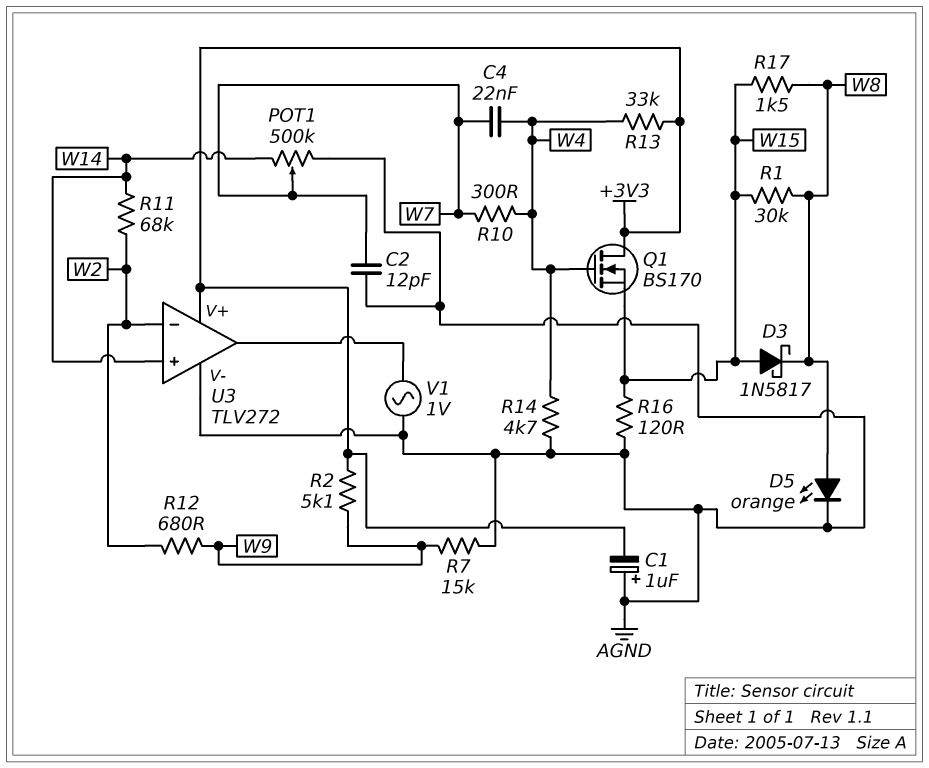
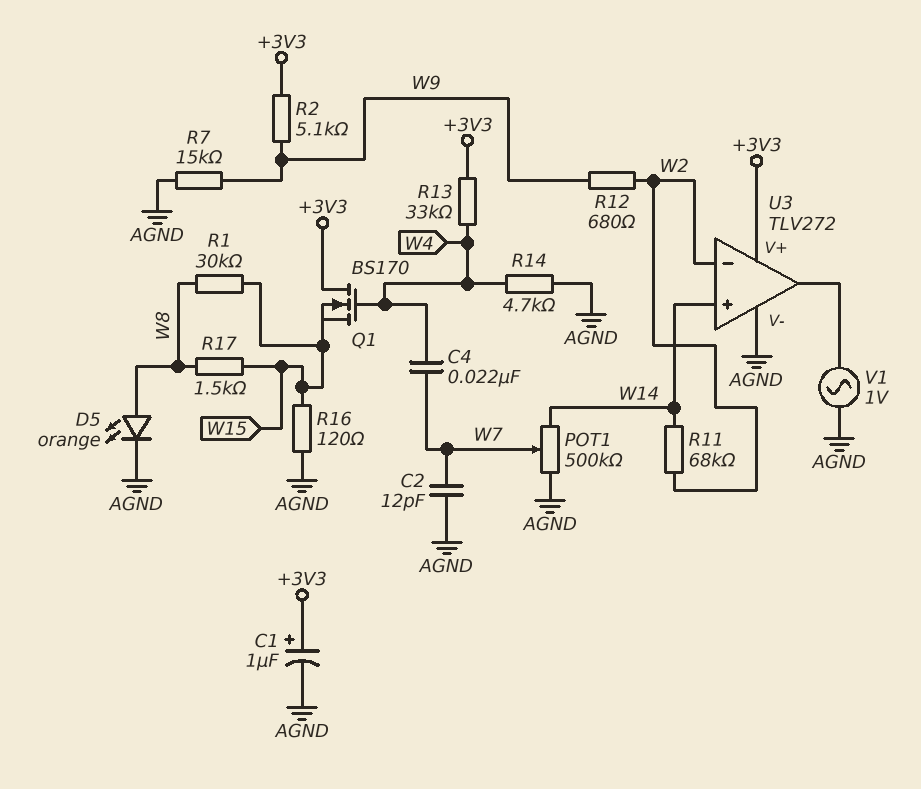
C1: 1uF (plus AGND, minus +3V3) -> 1uF (plus +3V3, minus AGND)
D3: schottky 1N5817 (A W15, K W8) -> none
R10: 300 (W4, W7) -> none

